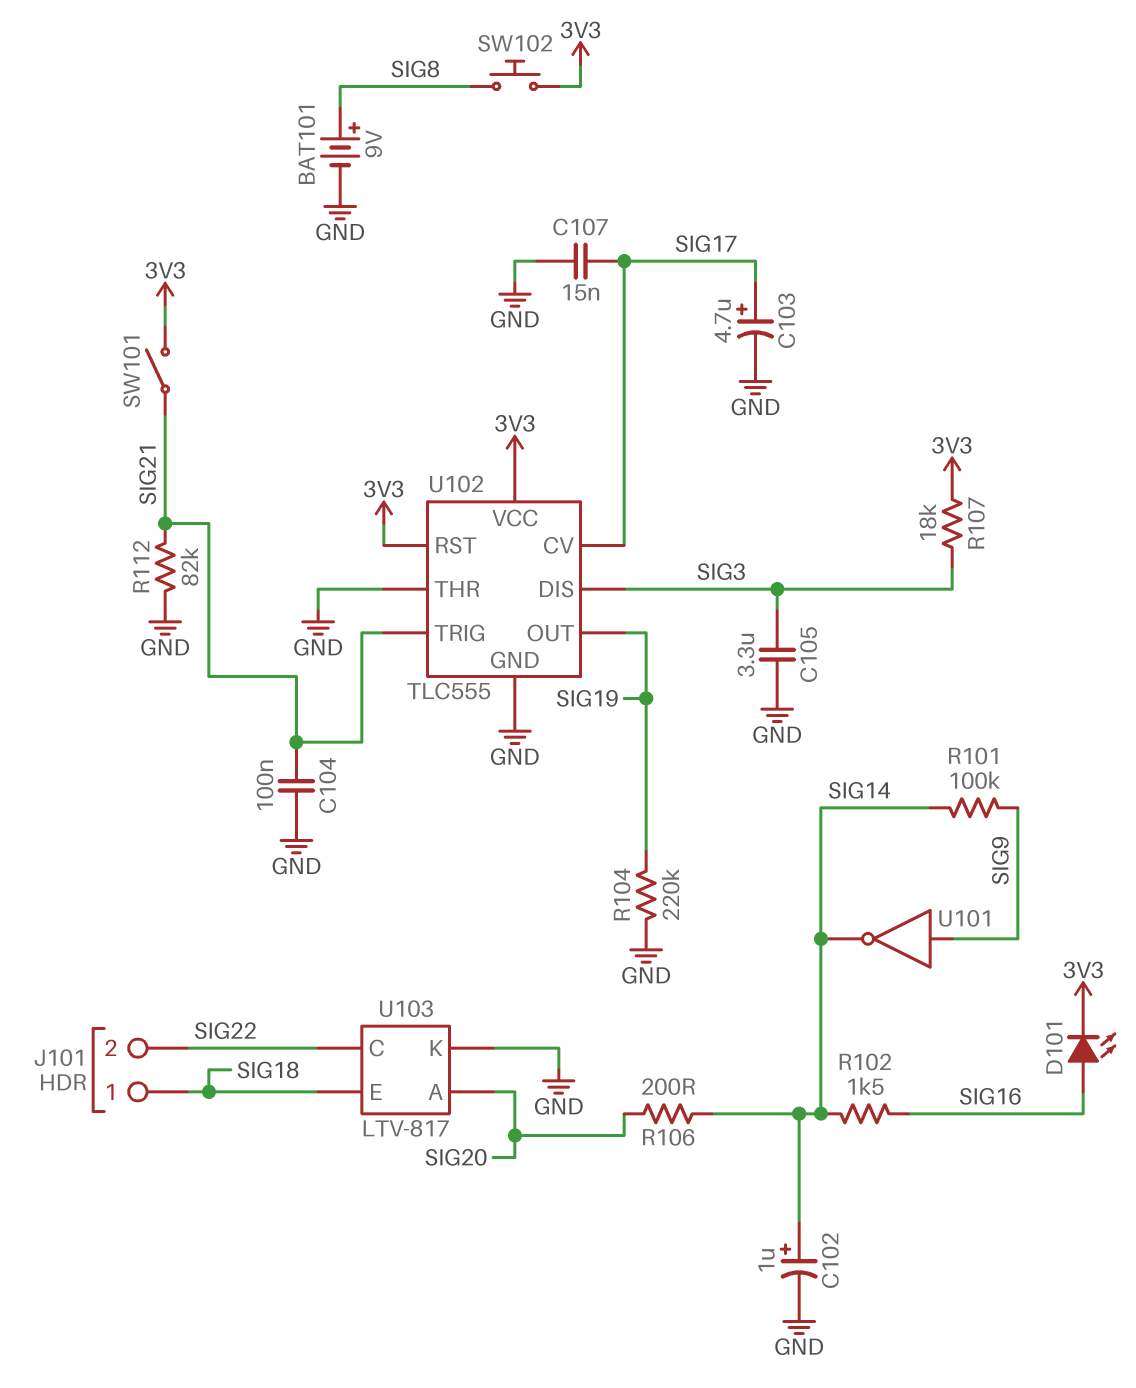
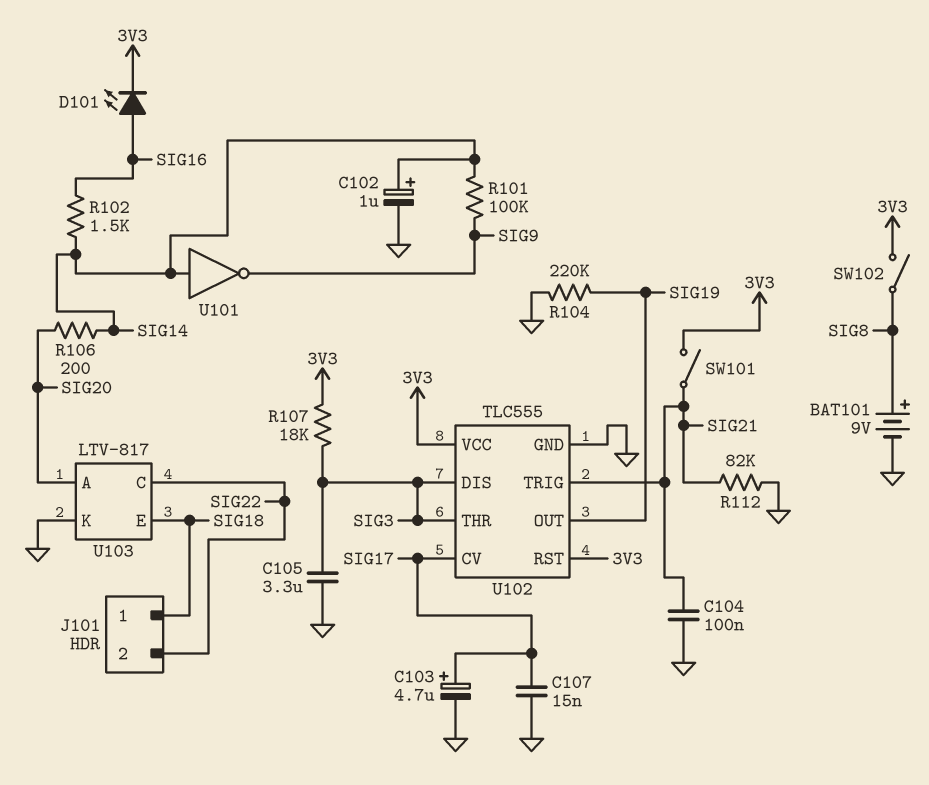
SW102: button (3V3, SIG8) -> switch (3V3, SIG8)
U101: NOT (in SIG9, out SIG14) -> NOT (in SIG14, out SIG9)
U102 pin THR: GND -> SIG3

